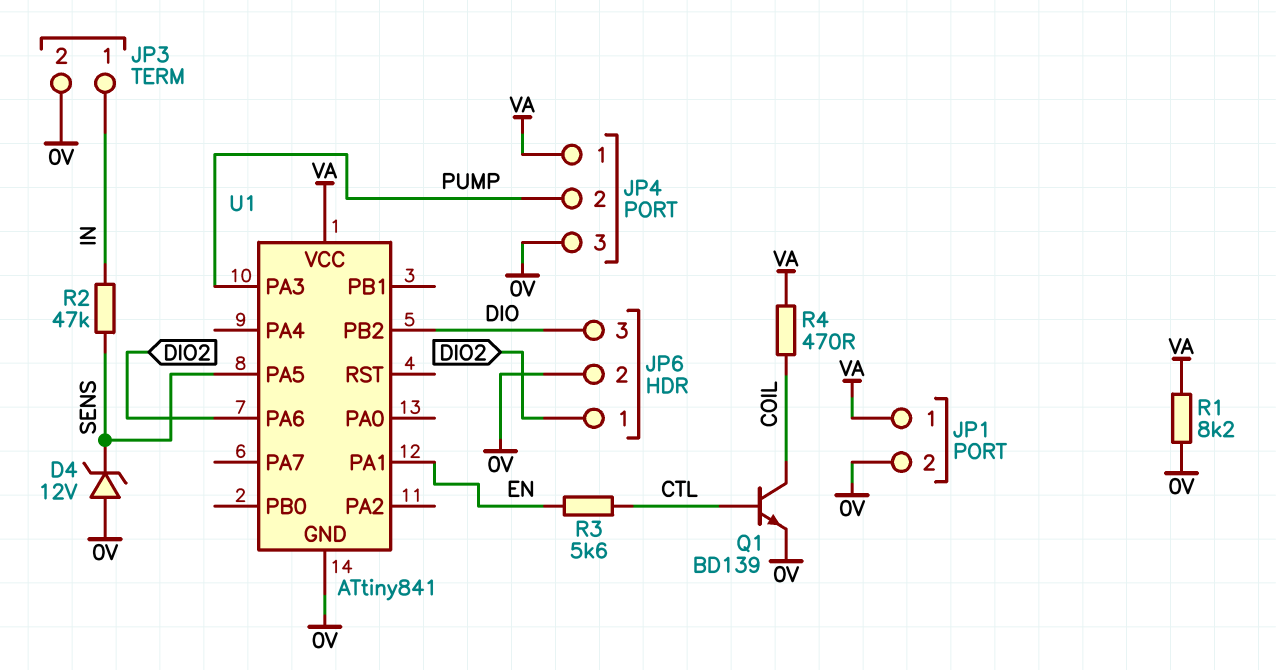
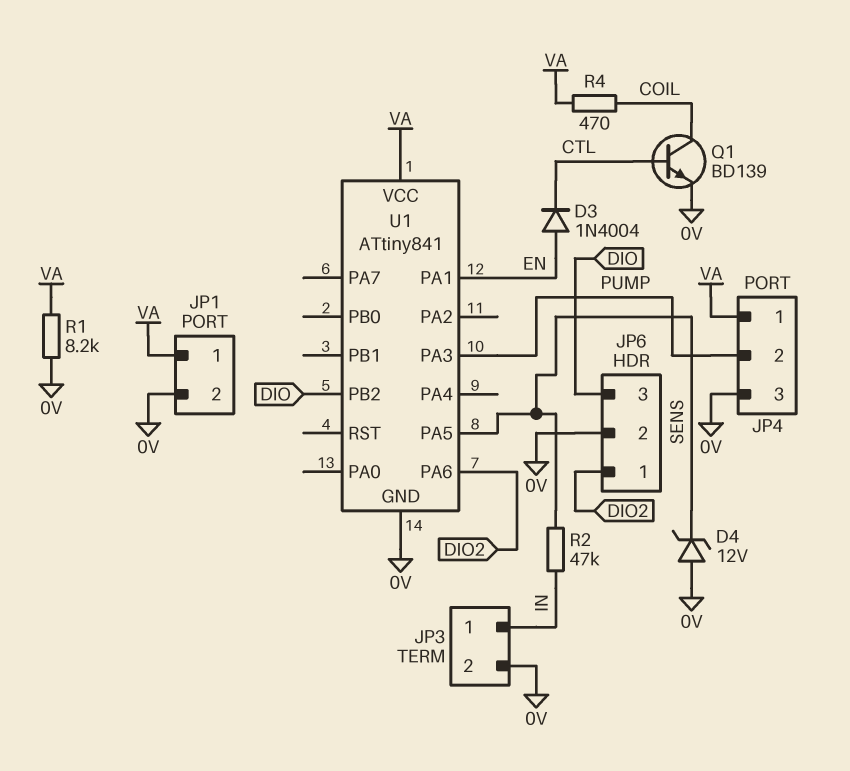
D3: none -> diode 1N4004 (A EN, K CTL)
R3: 5.6k (CTL, EN) -> none

